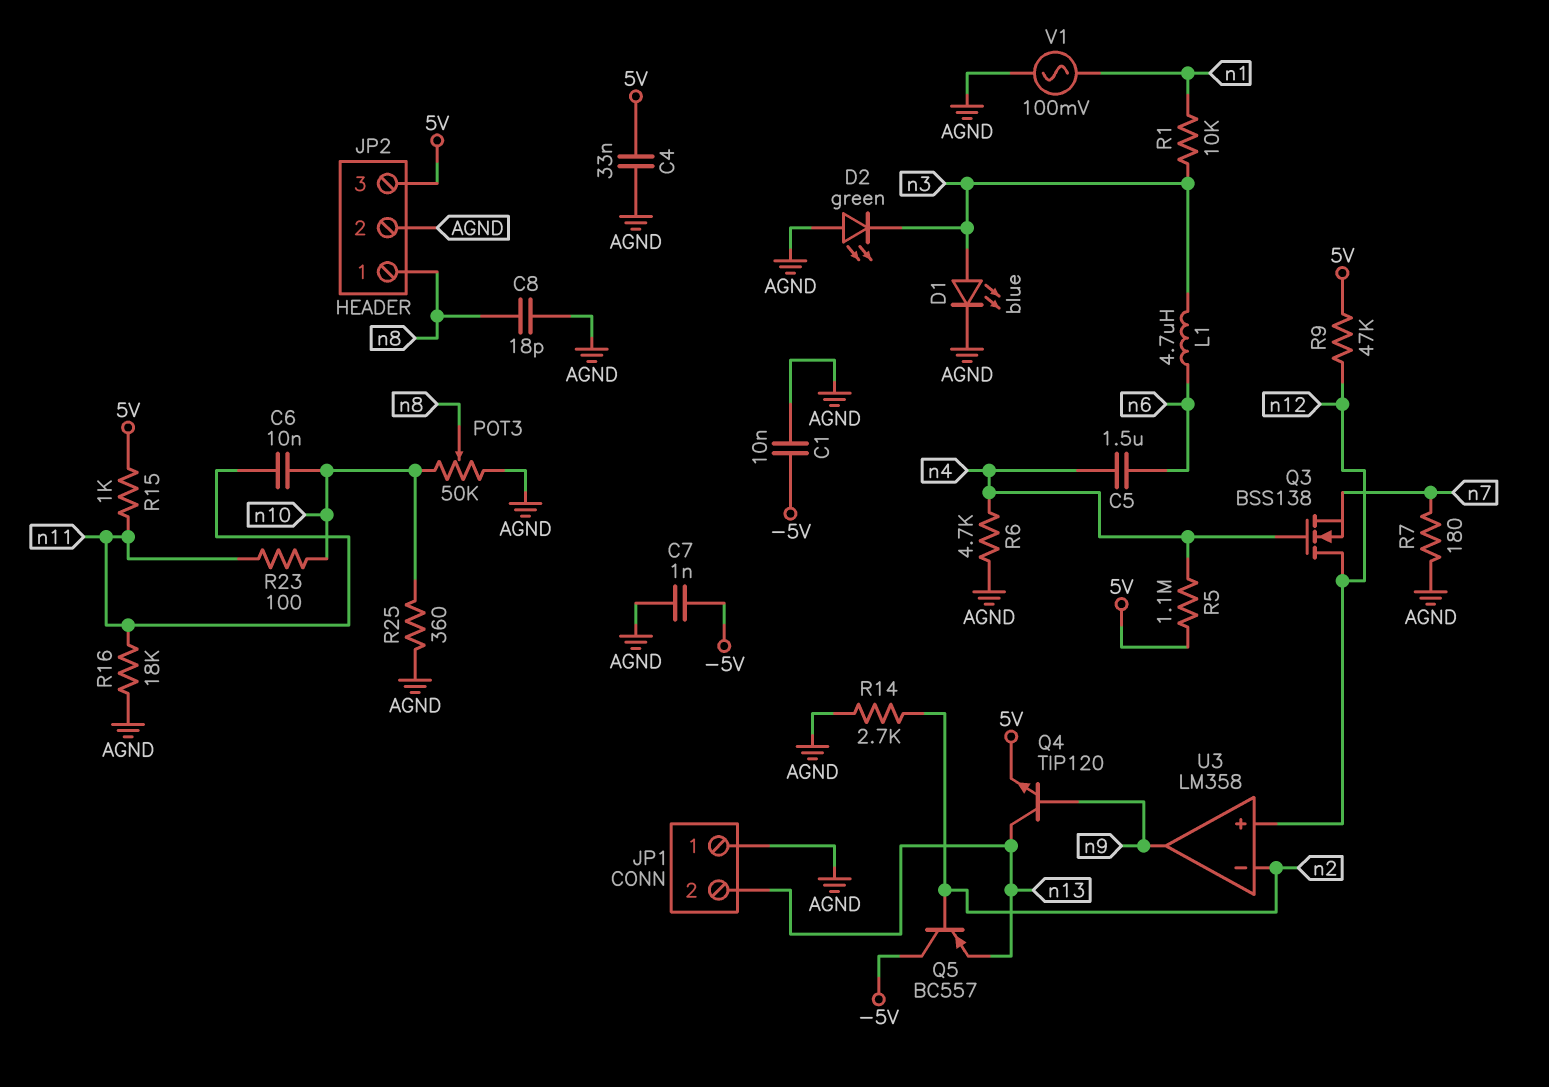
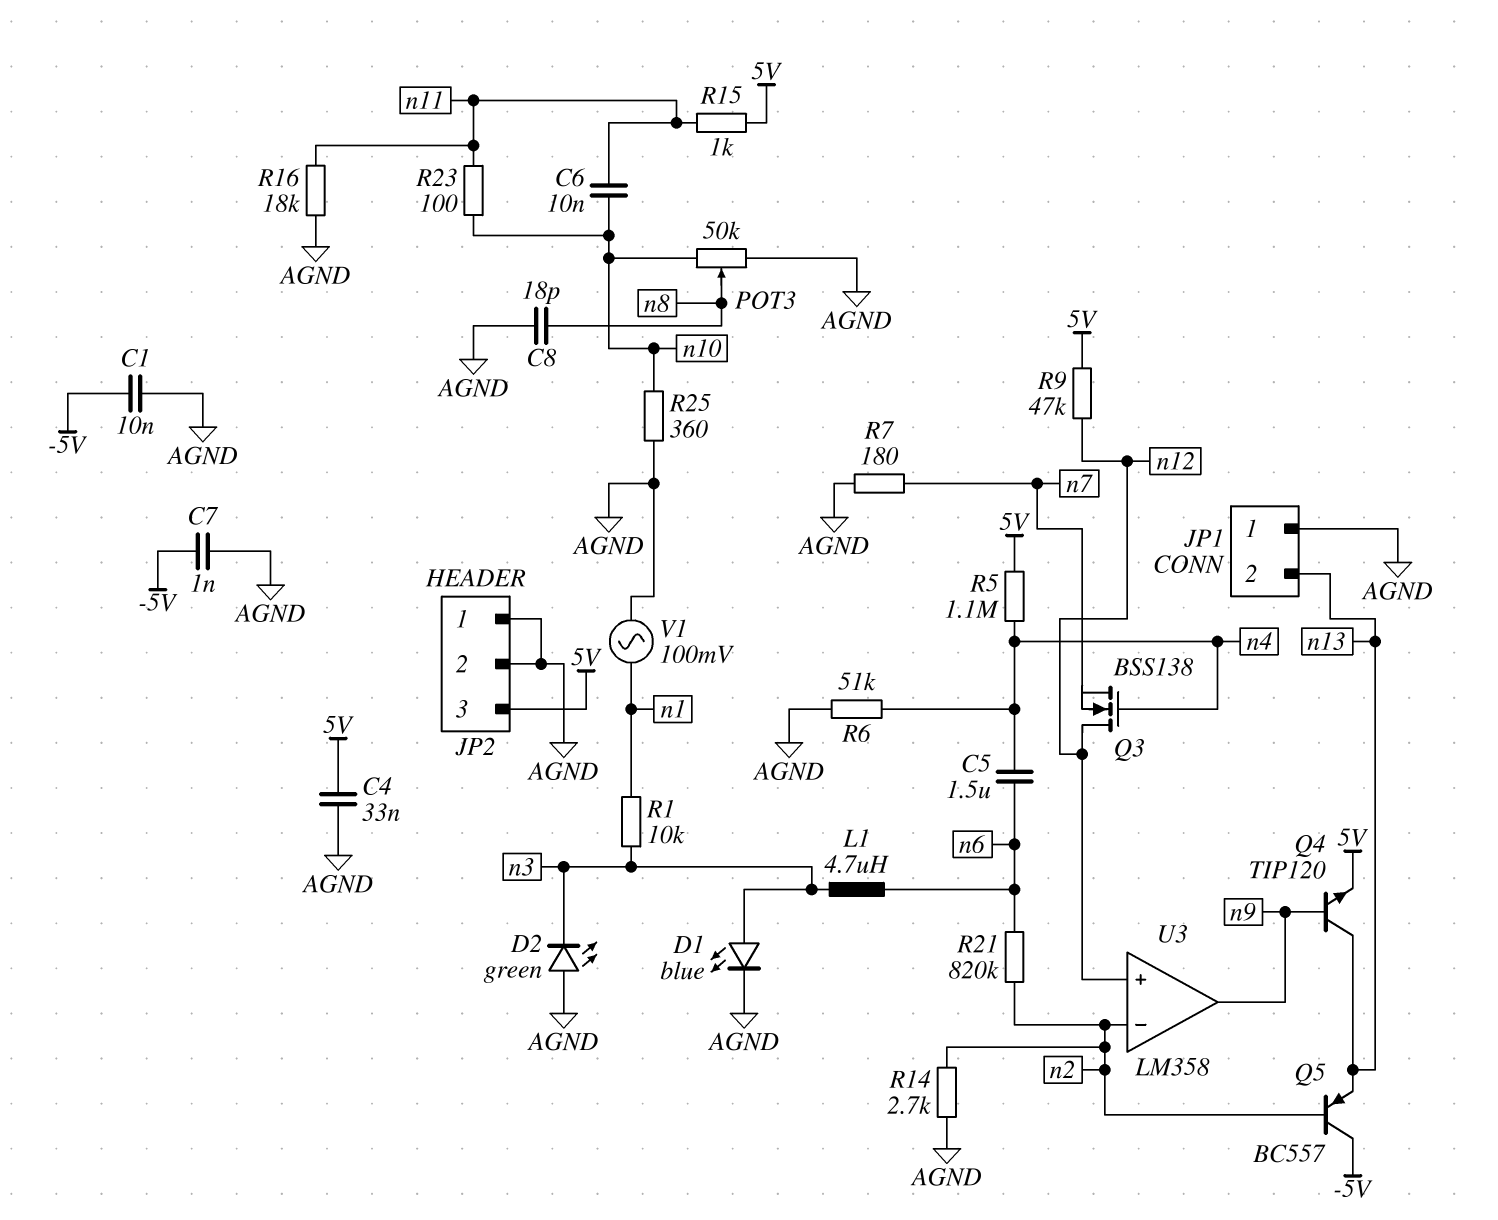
JP2 pin 1: n8 -> AGND
R6: 4.7k (AGND, n4) -> 51k (AGND, n4)
R21: none -> 820k (n2, n6)

